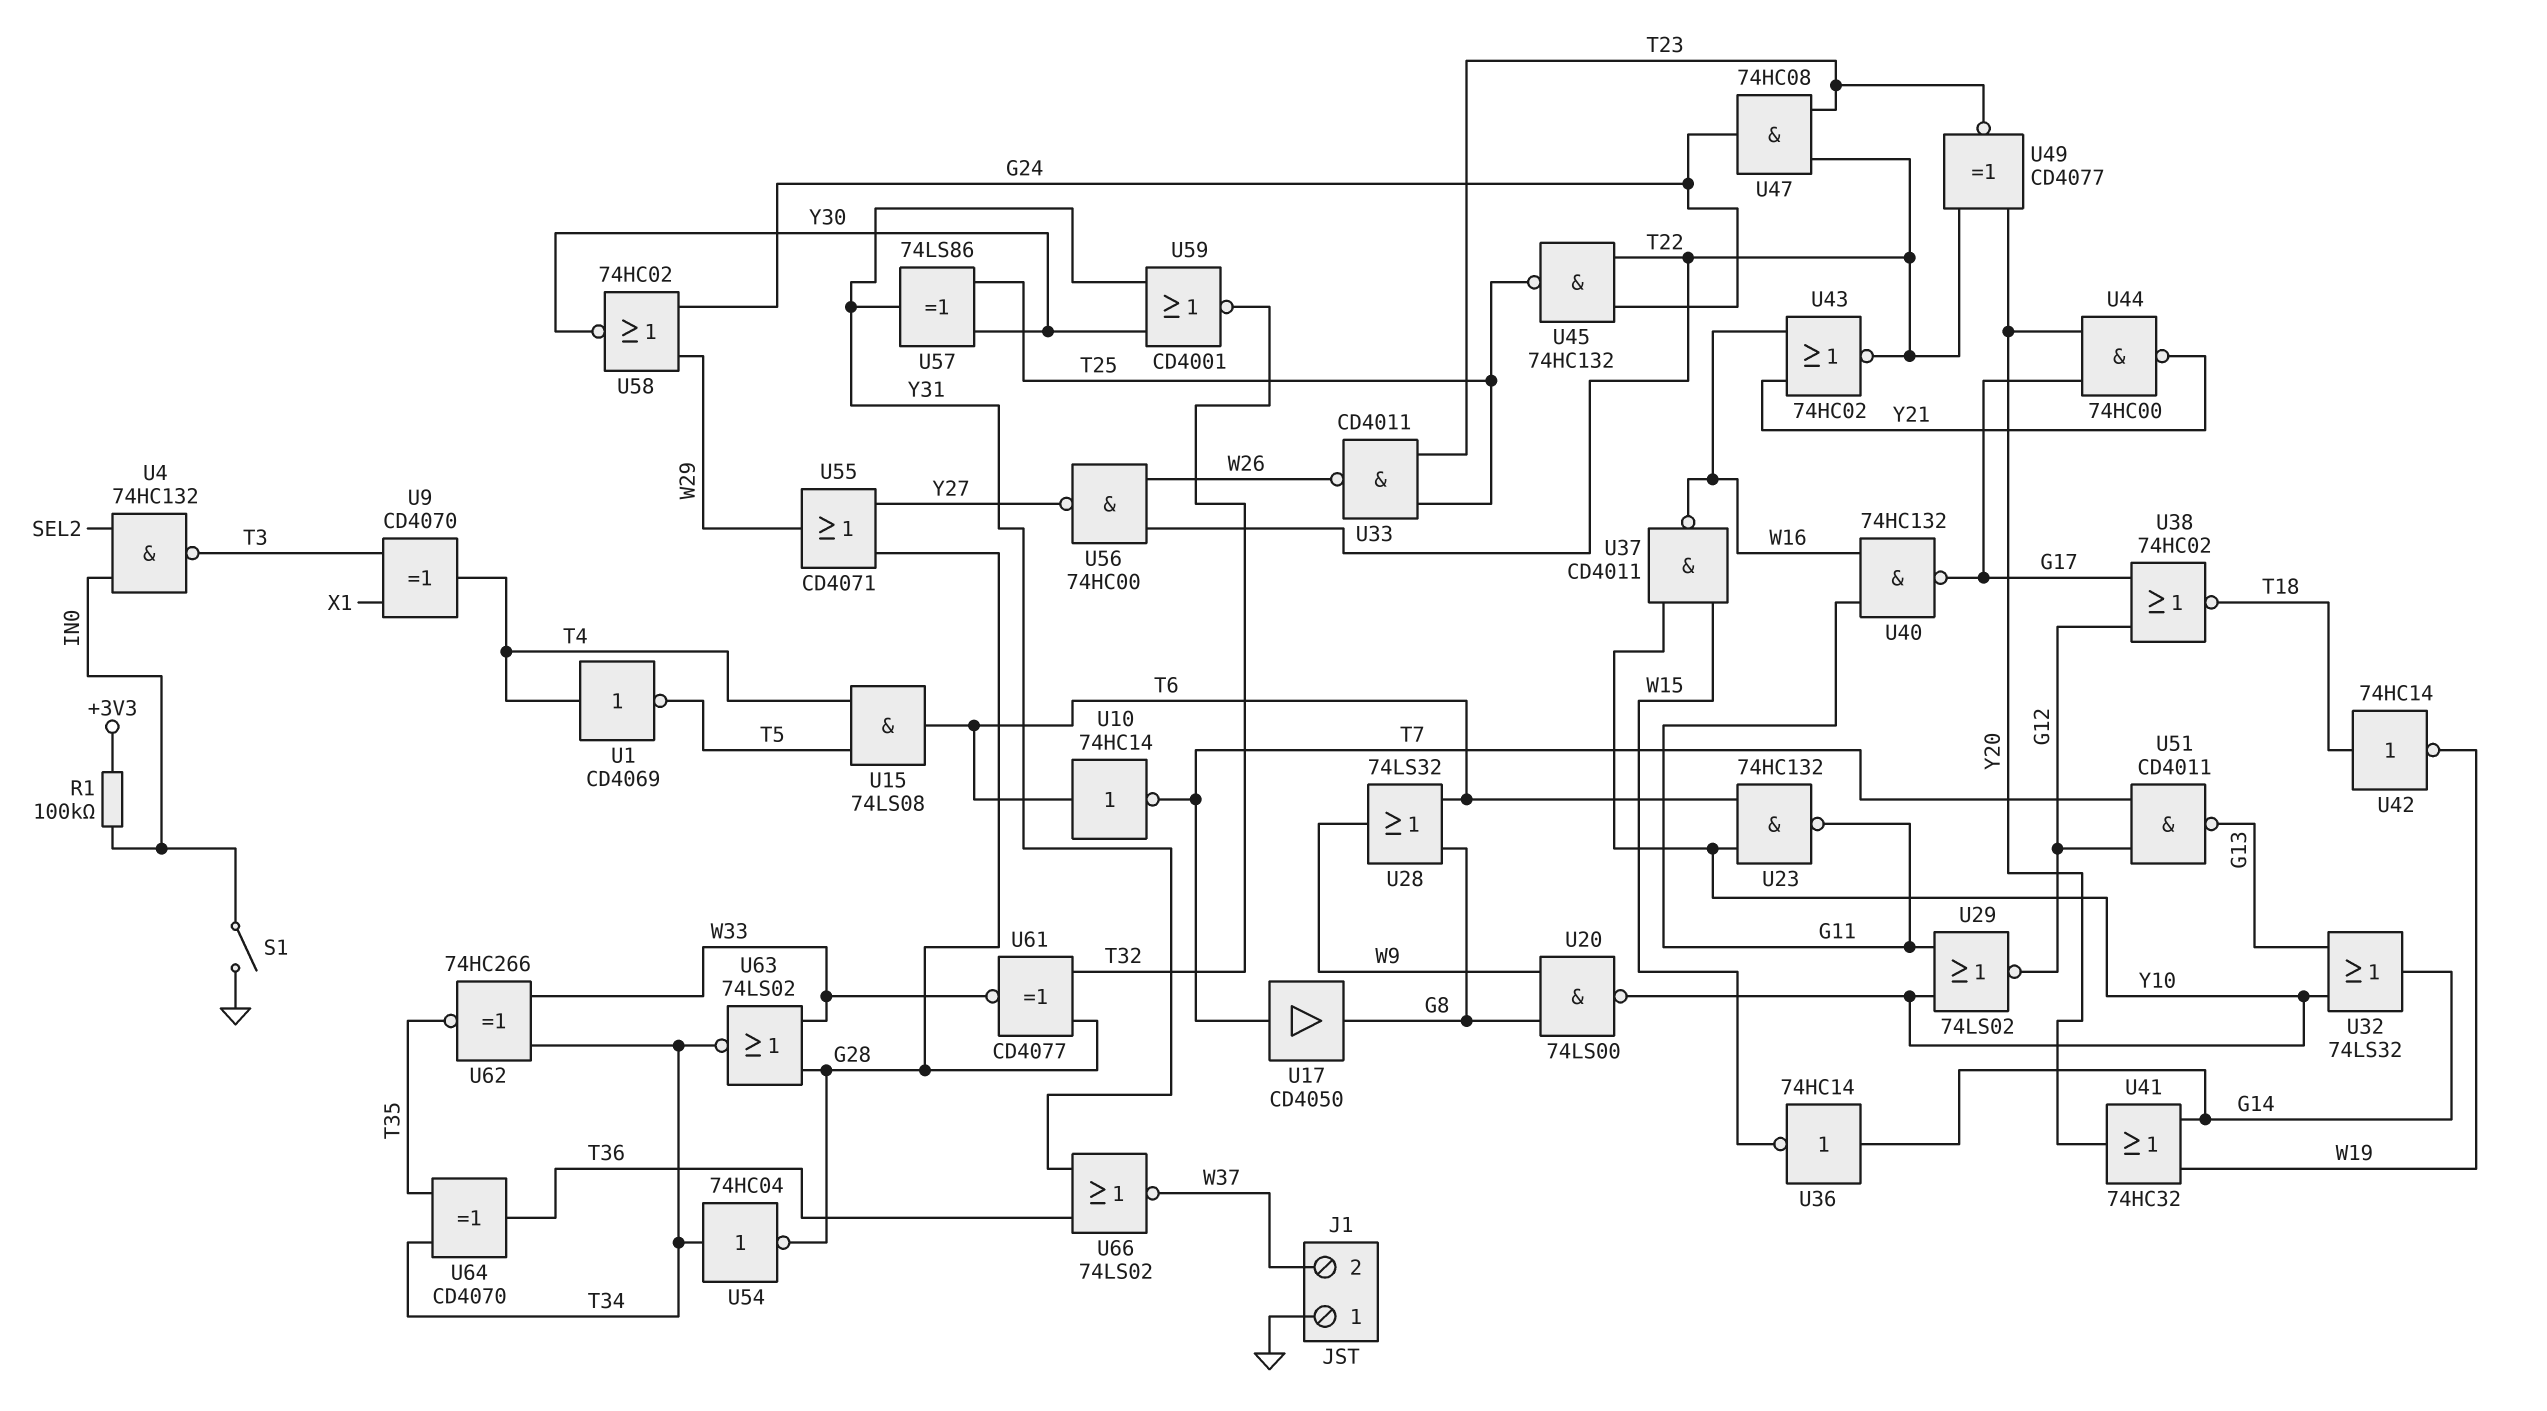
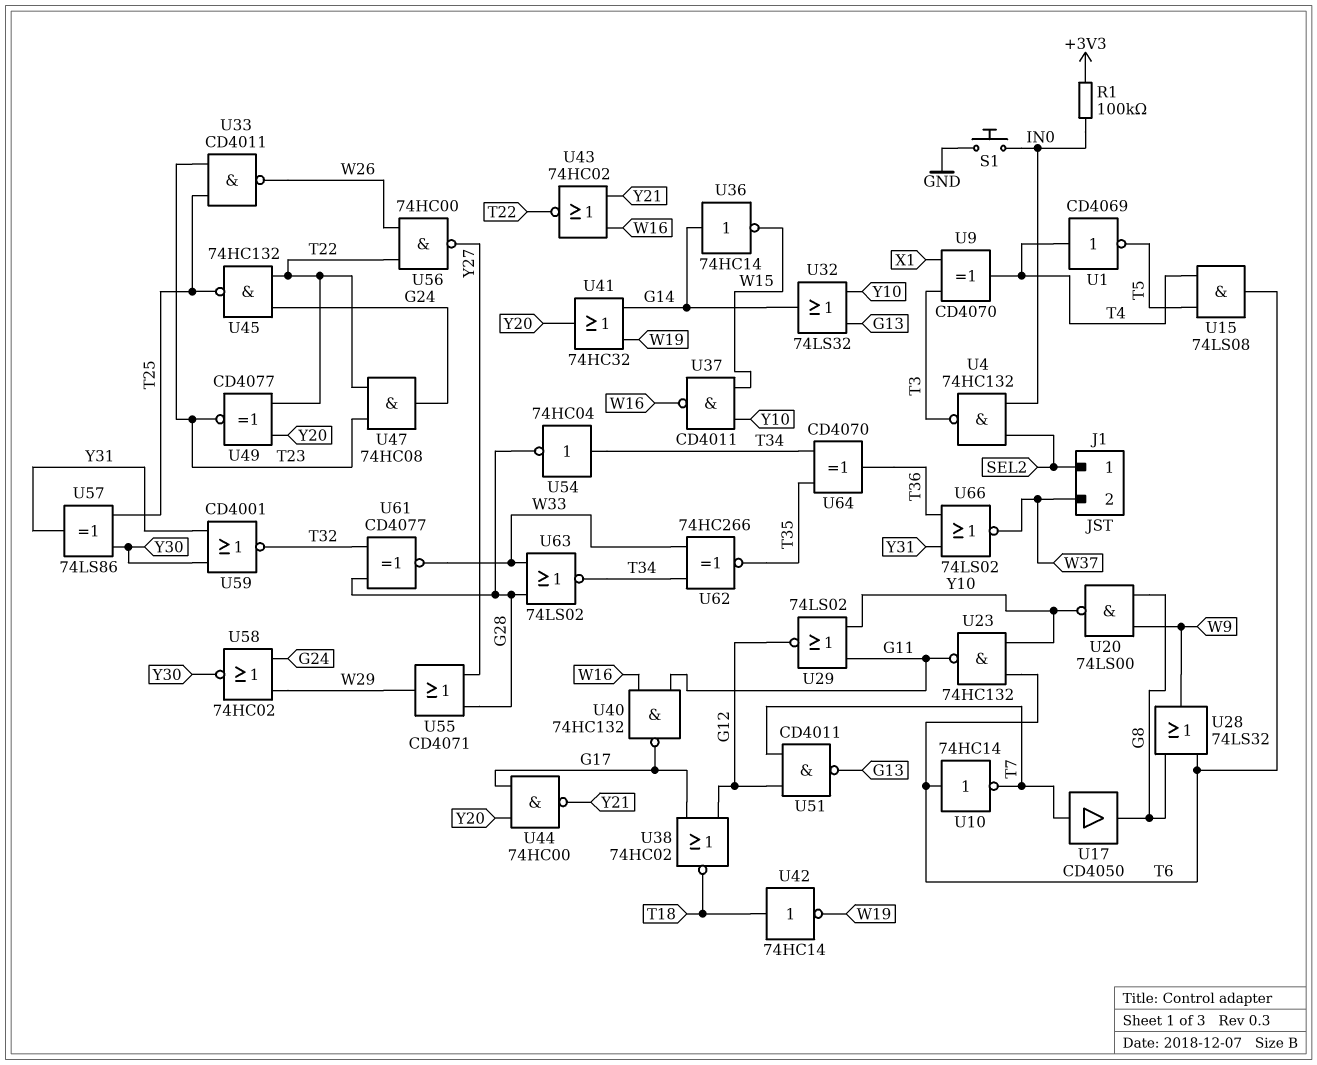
J1 pin 1: GND -> SEL2
S1: switch (GND, IN0) -> button (GND, IN0)

